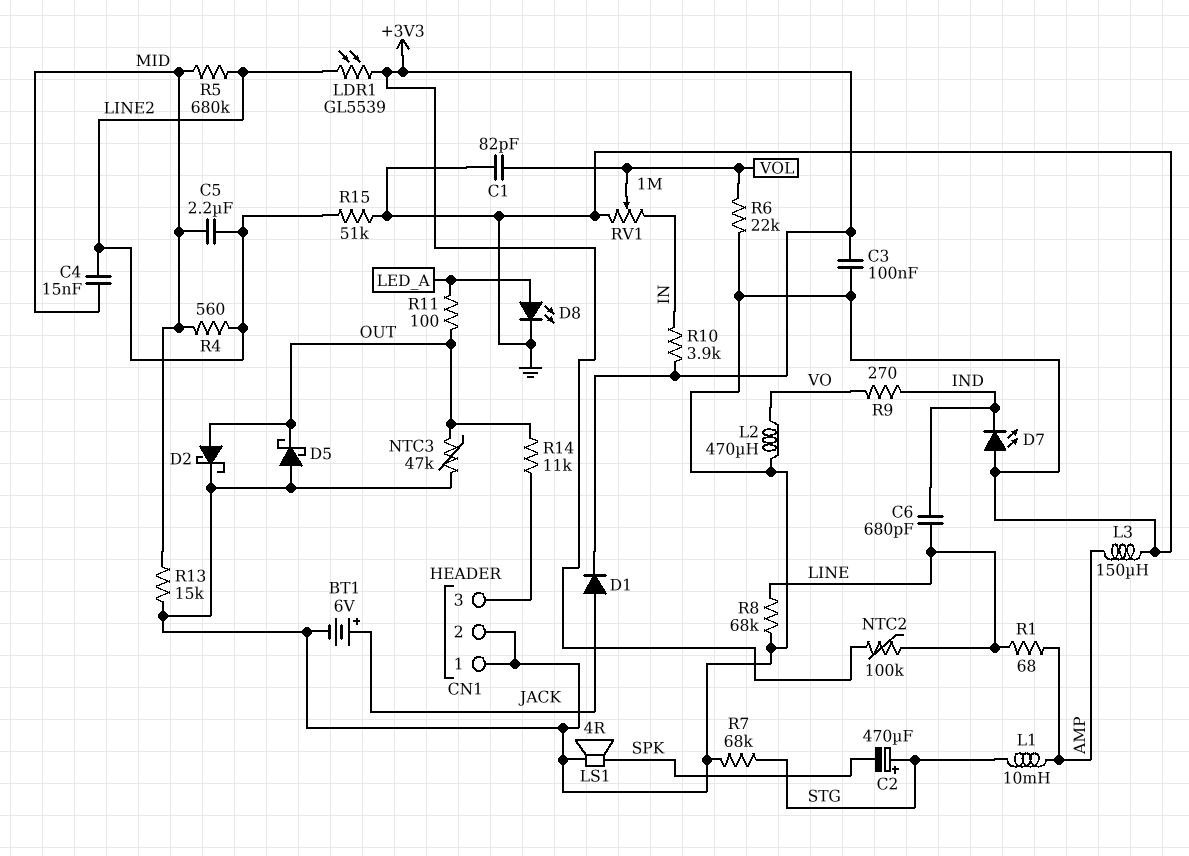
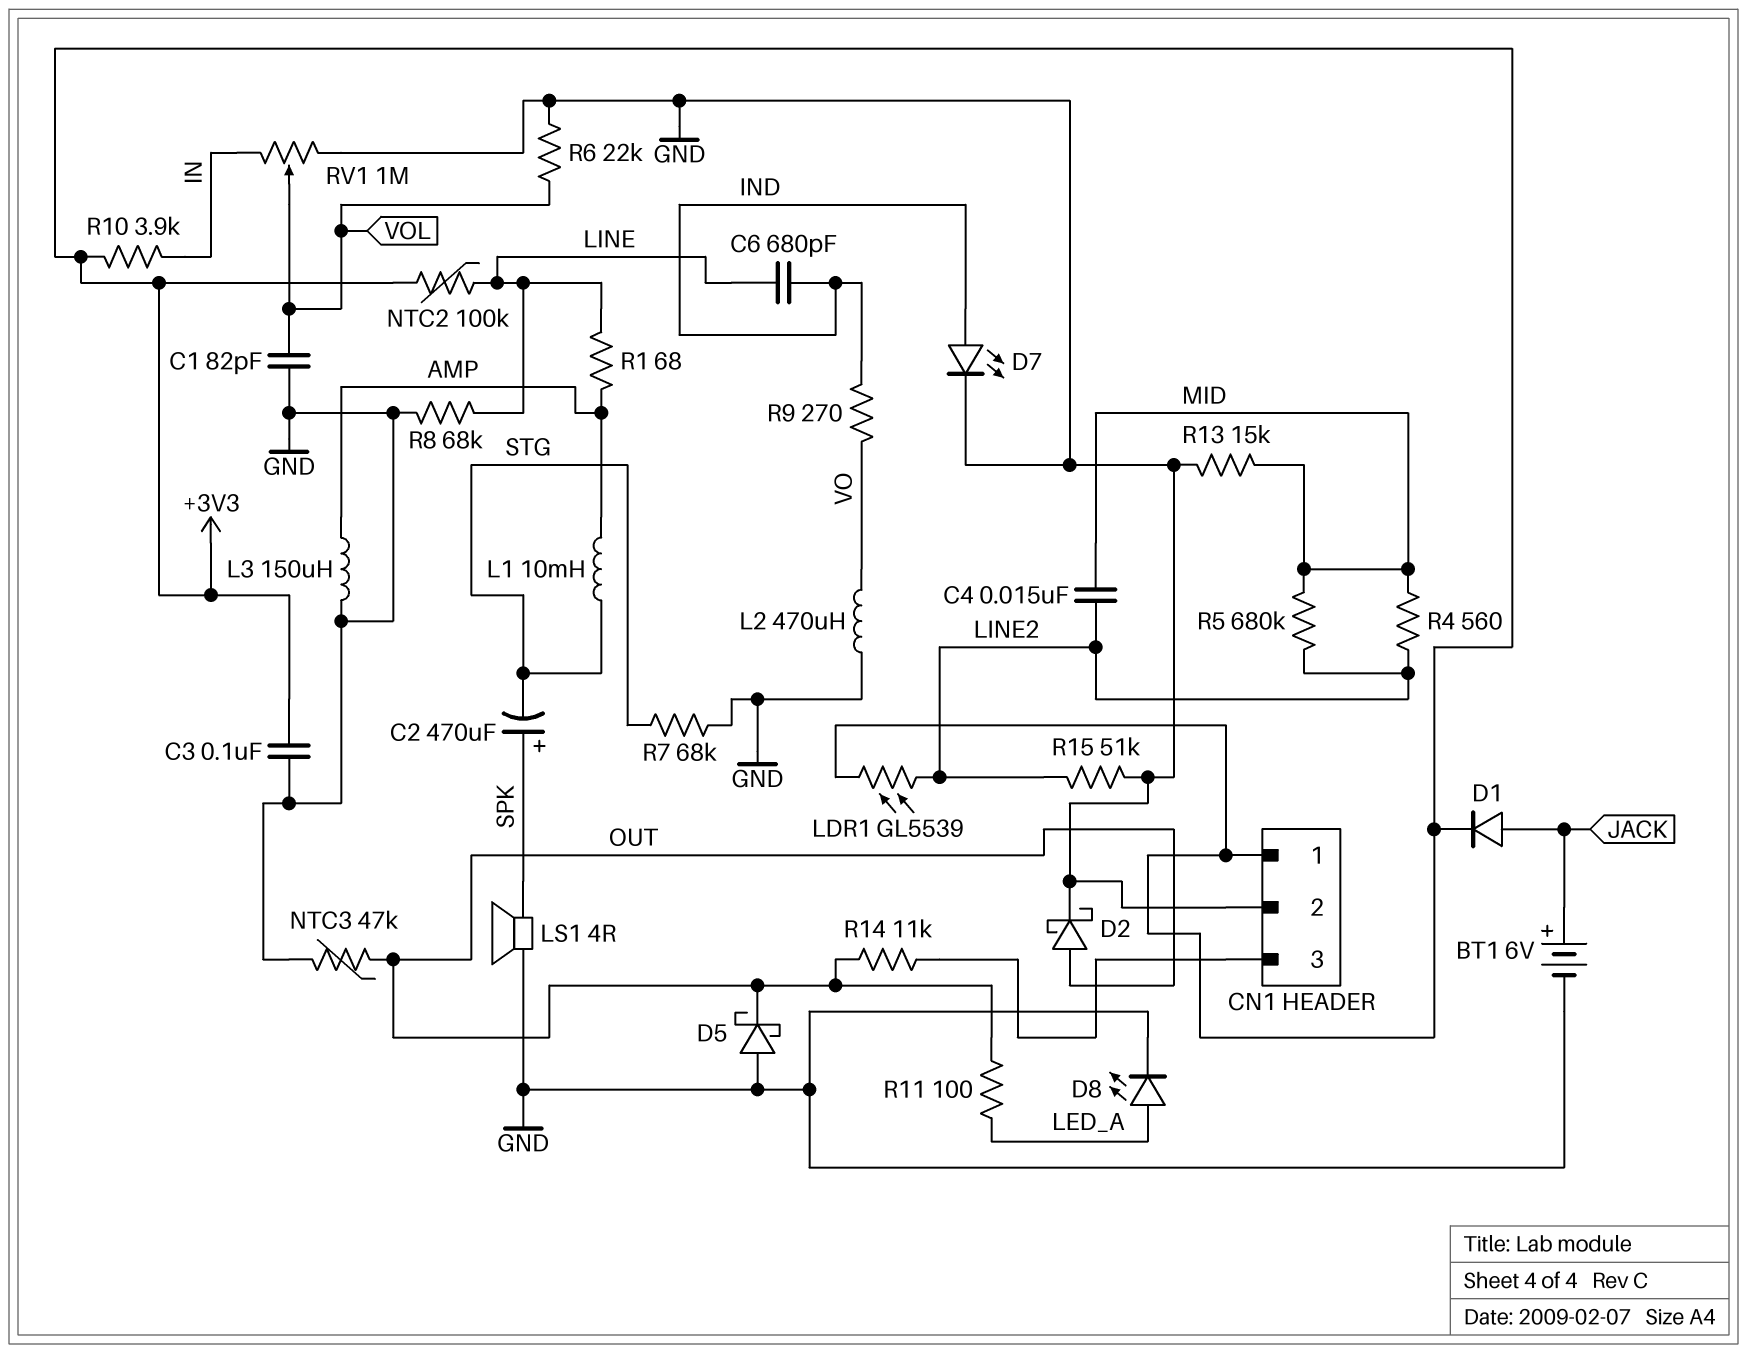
C2: 470uF (plus STG, minus SPK) -> 470uF (plus SPK, minus STG)
C5: 2.2uF (LINE2, MID) -> none
CN1 pin 1: GND -> +3V3
D7: LED (A GND, K IND) -> LED (A IND, K GND)

